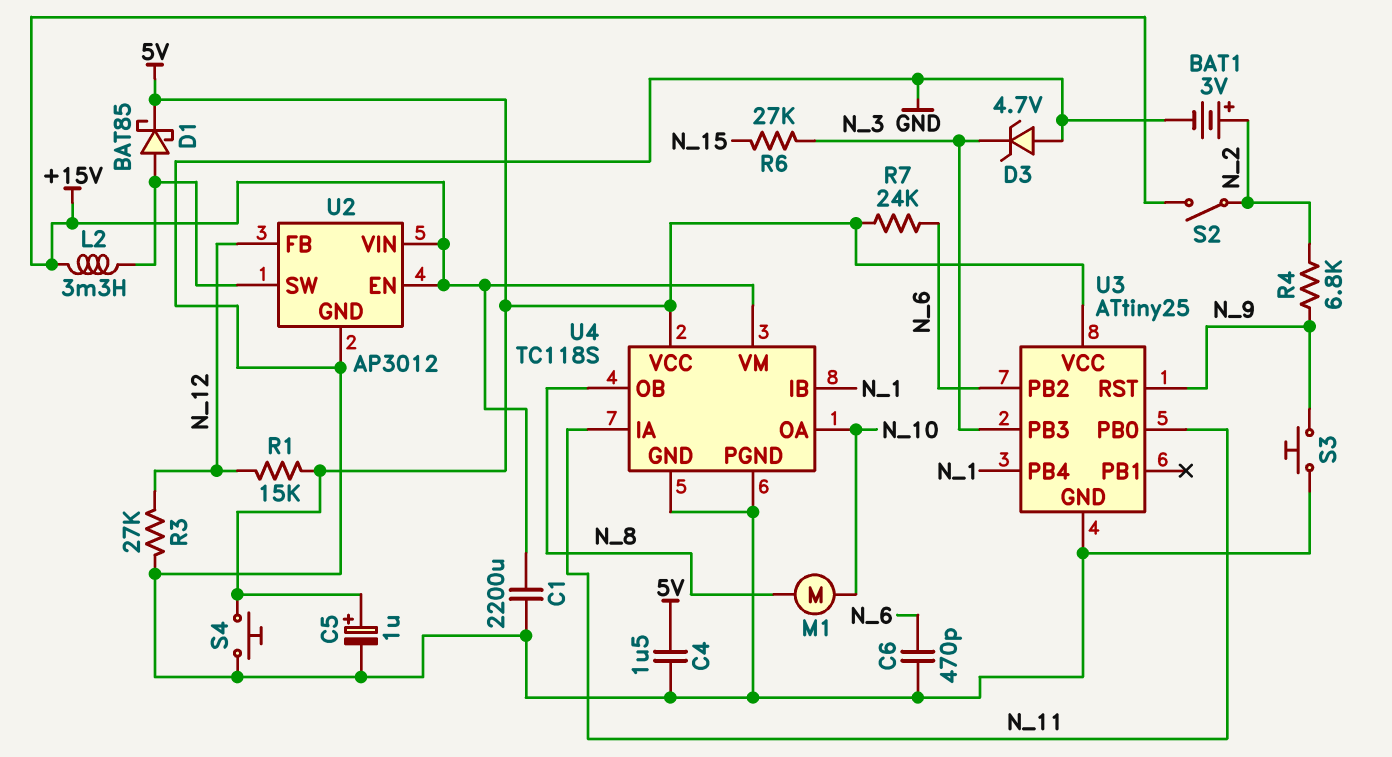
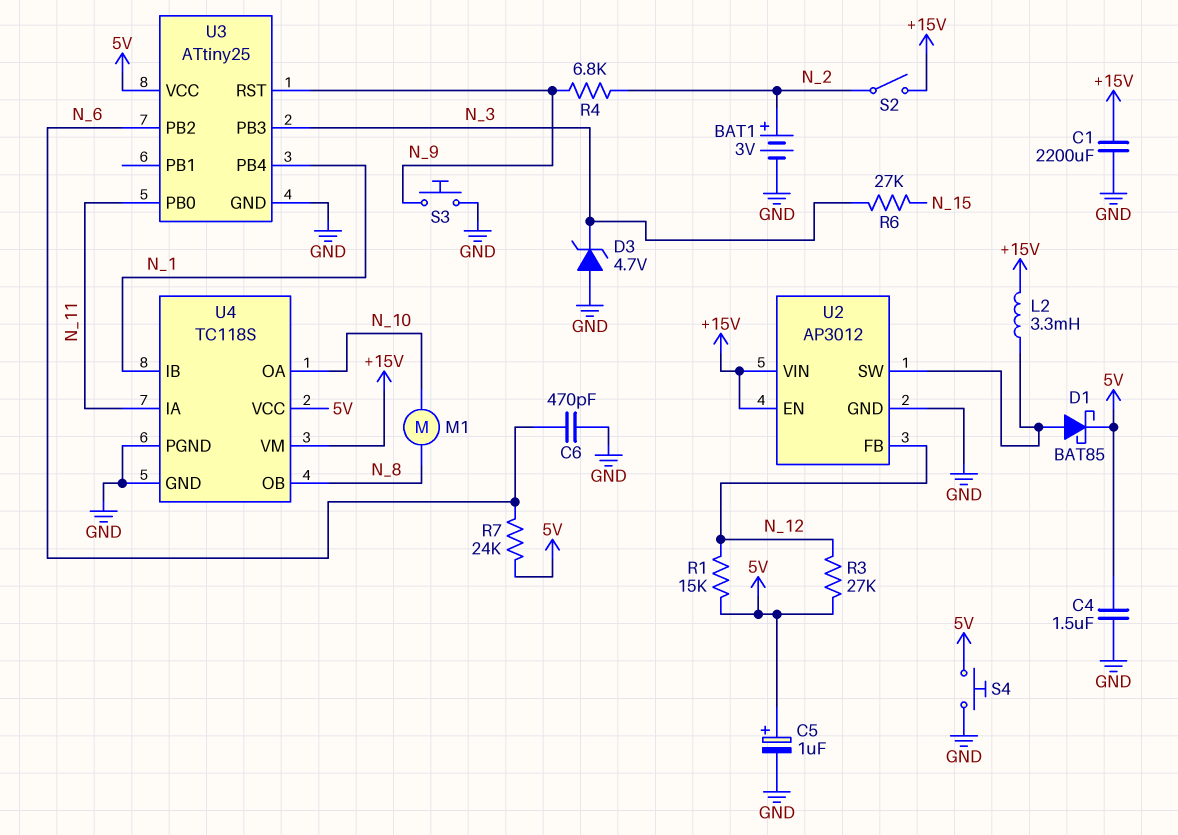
R3: 27k (GND, N_12) -> 27k (5V, N_12)

